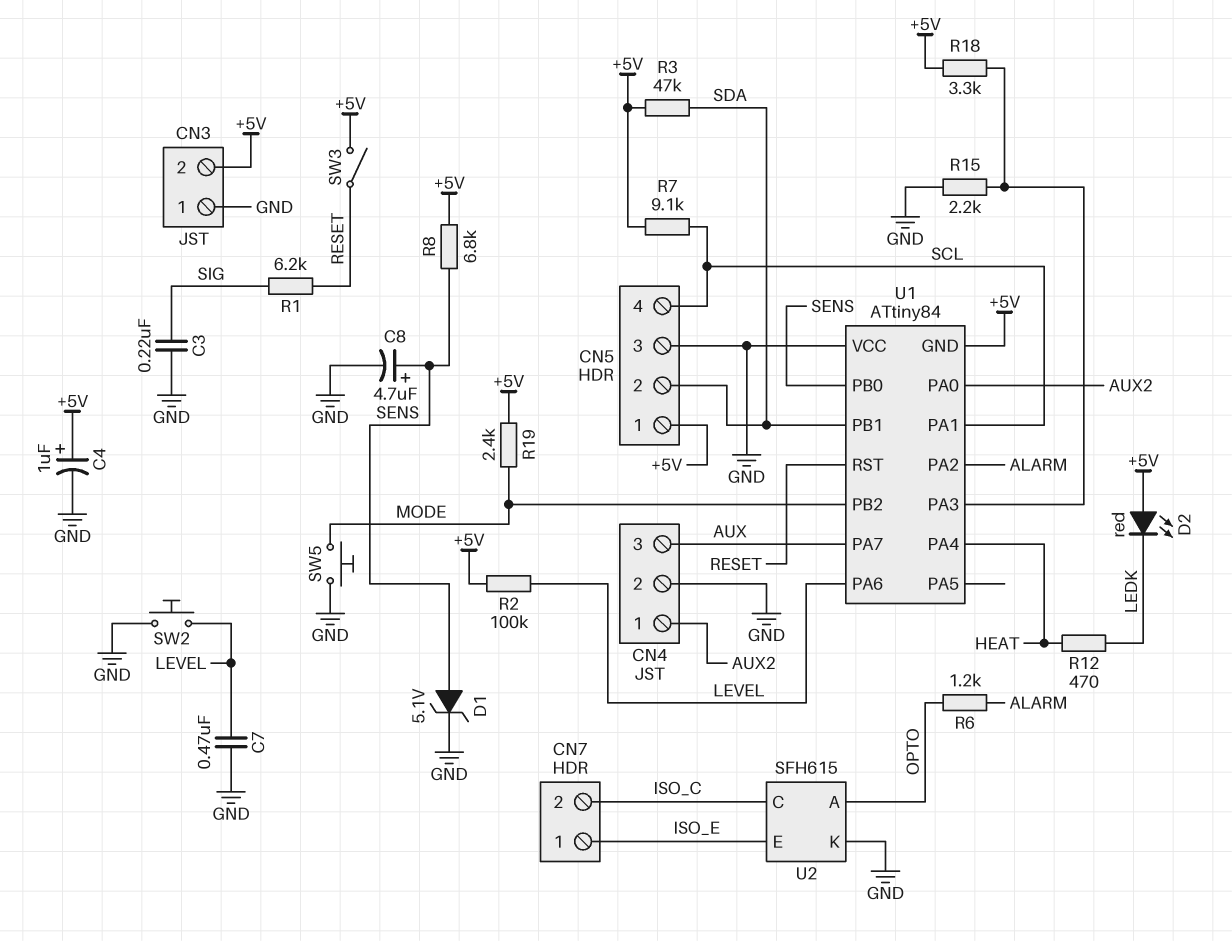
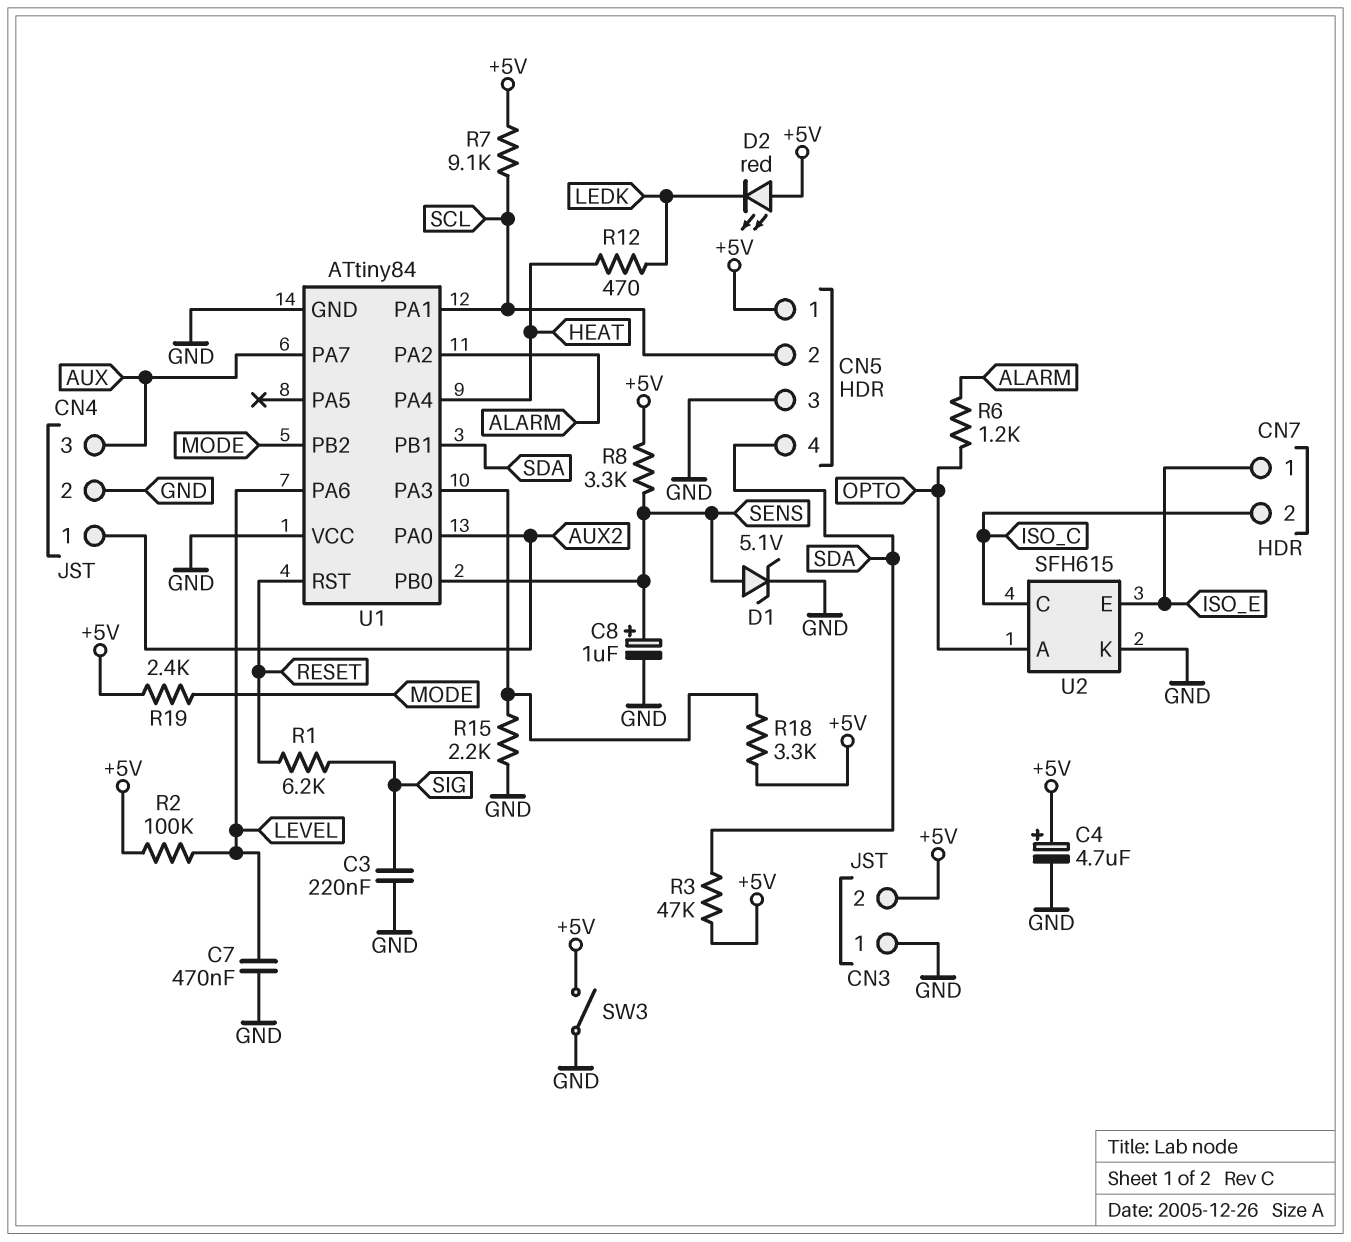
C4: 1uF (plus +5V, minus GND) -> 4.7uF (plus +5V, minus GND)
C8: 4.7uF (plus SENS, minus GND) -> 1uF (plus SENS, minus GND)
CN5 pin 2: SDA -> SCL
CN5 pin 4: SCL -> SDA
R8: 6.8k (+5V, SENS) -> 3.3k (+5V, SENS)
SW2: button (GND, LEVEL) -> none
SW3: switch (+5V, RESET) -> switch (+5V, GND)
SW5: button (GND, MODE) -> none
U1 pin GND: +5V -> GND

